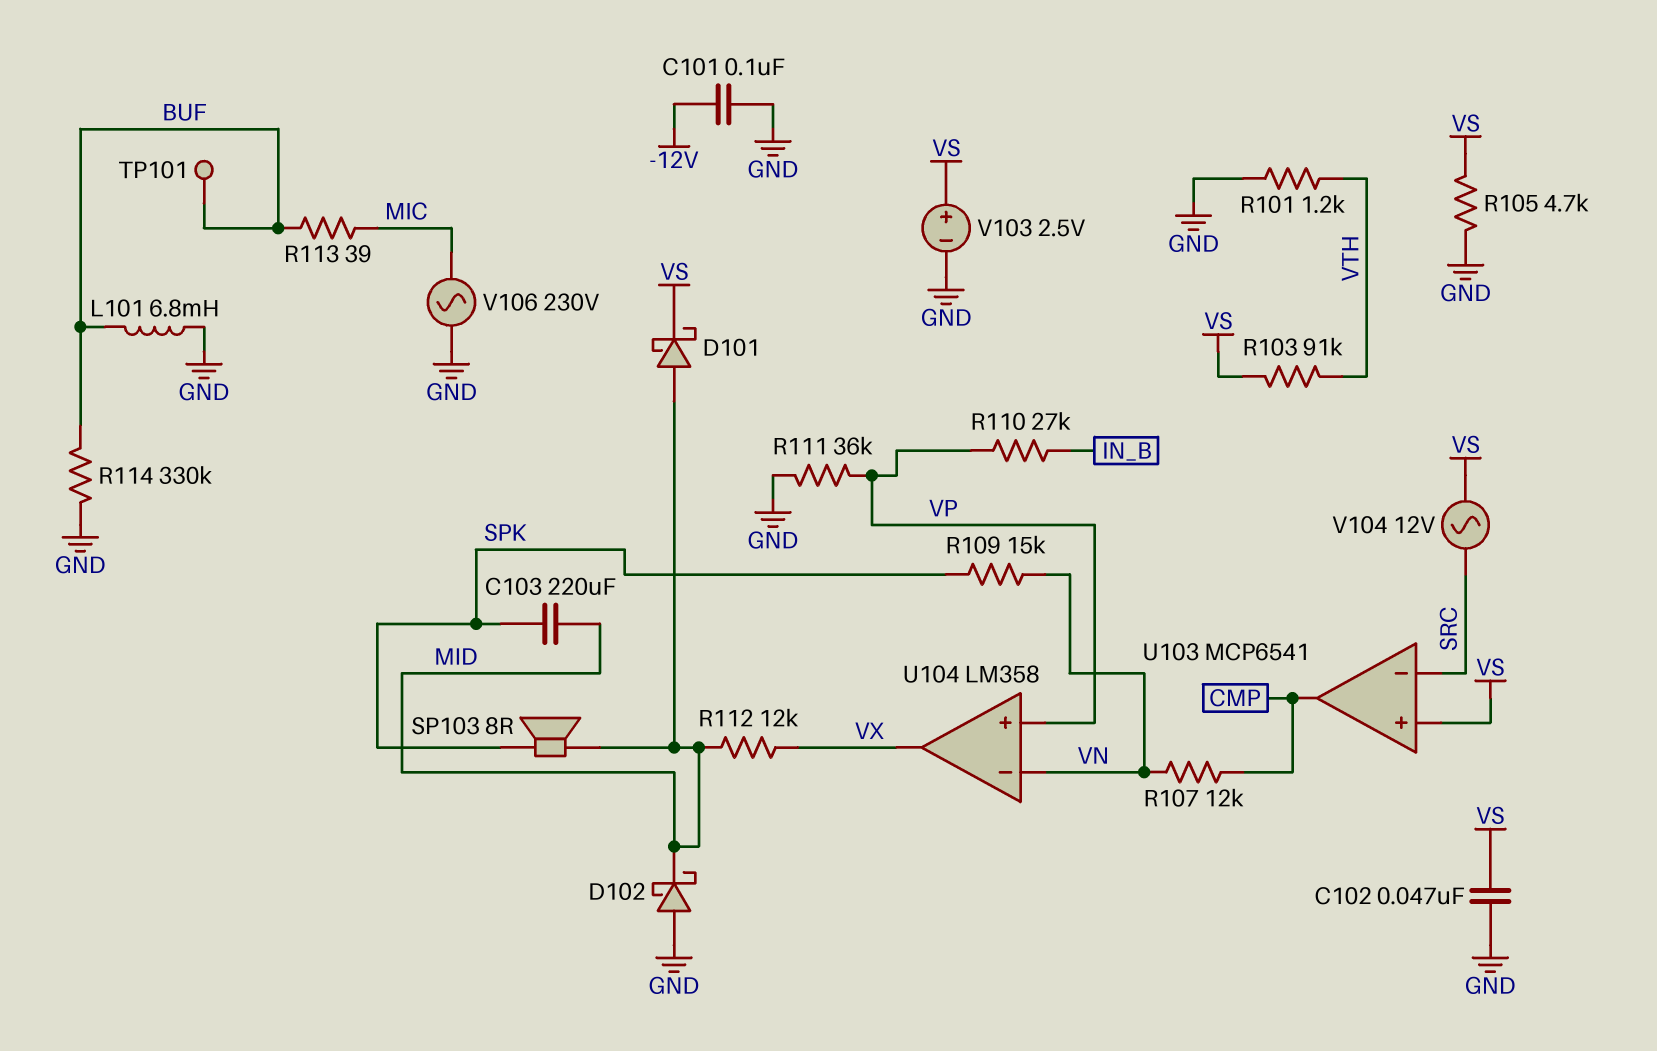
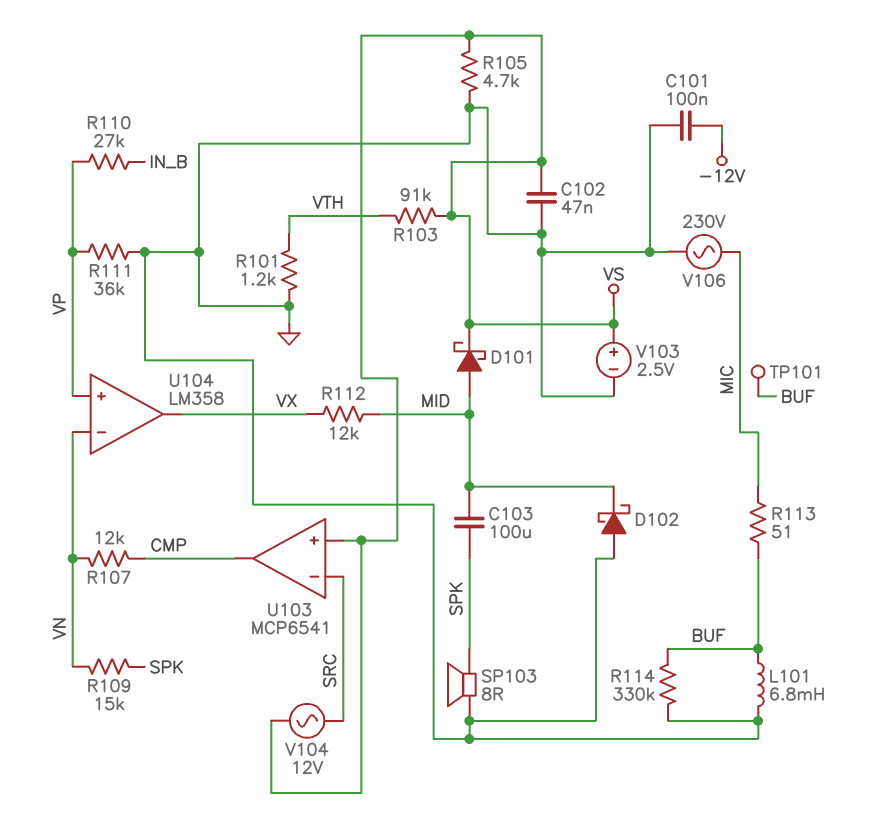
C103: 220uF (MID, SPK) -> 100uF (MID, SPK)
R113: 39 (BUF, MIC) -> 51 (BUF, MIC)
SP103: speaker 8R (MID, SPK) -> speaker 8R (GND, SPK)

